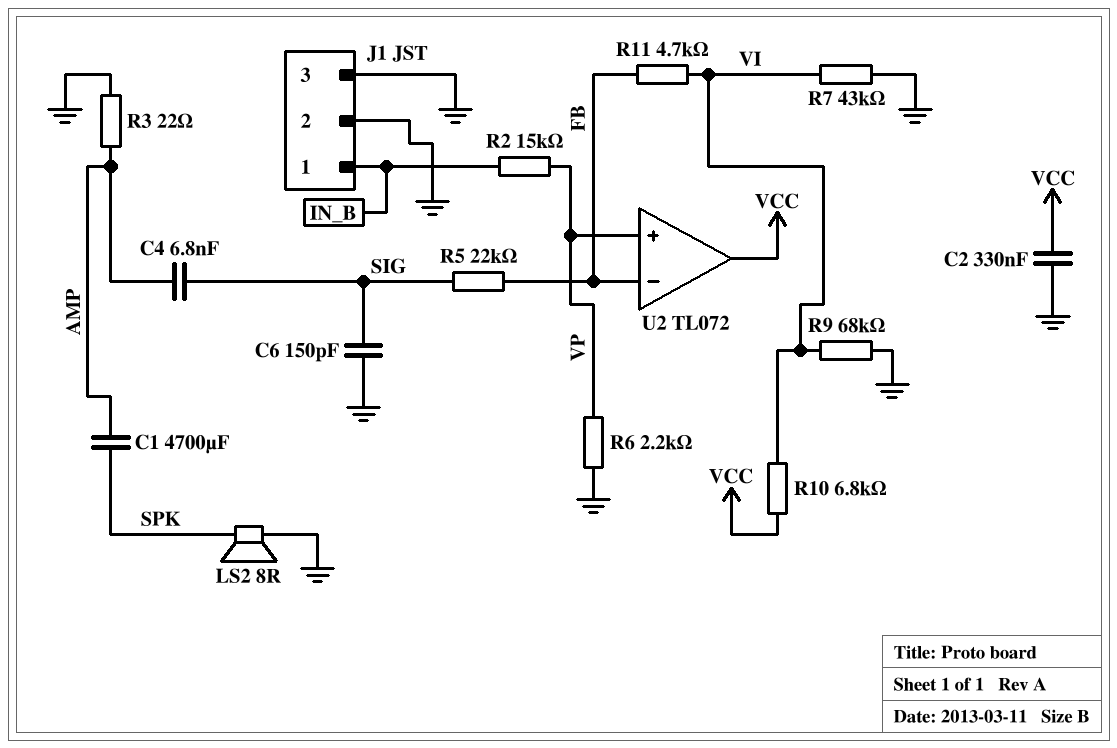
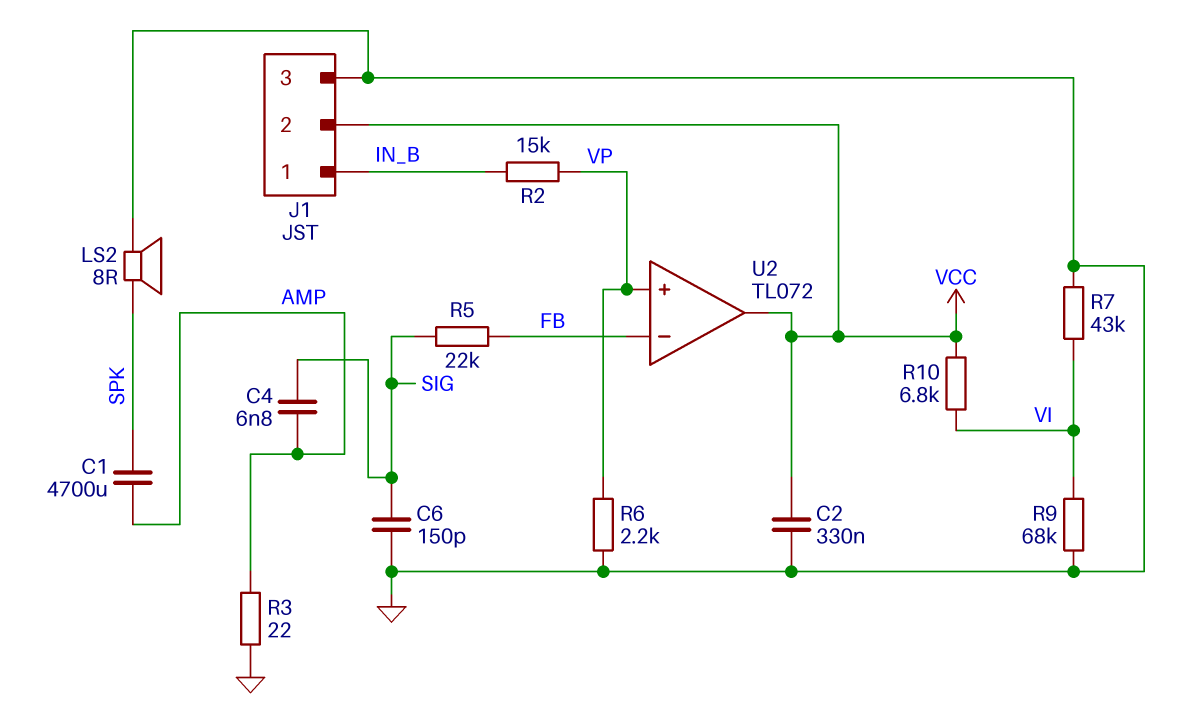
J1 pin 2: GND -> VCC
R11: 4.7k (FB, VI) -> none

